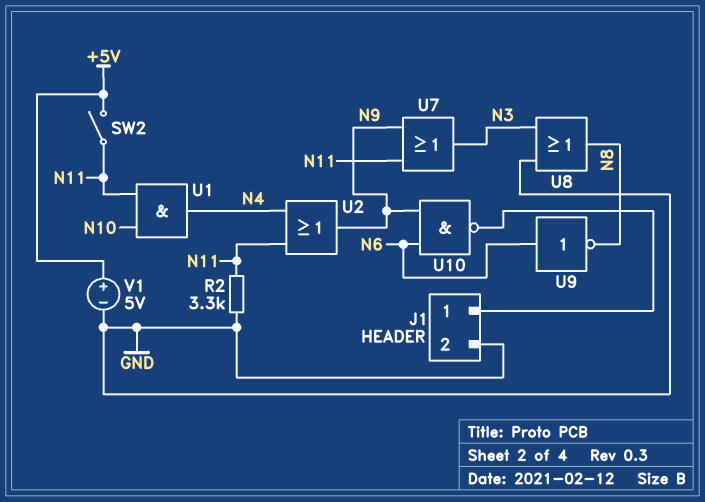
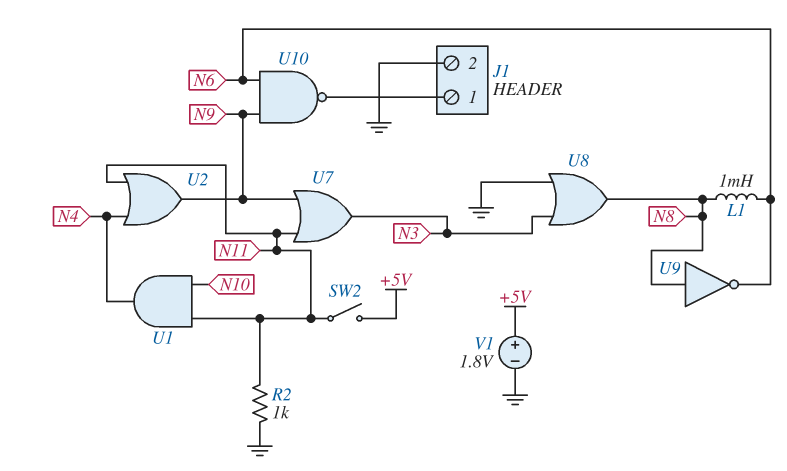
L1: none -> 1mH (N6, N8)
R2: 3.3k (GND, N11) -> 1k (GND, N11)
U9: NOT (in N6, out N8) -> NOT (in N8, out N6)
V1: 5V (plus +5V, minus GND) -> 1.8V (plus +5V, minus GND)

